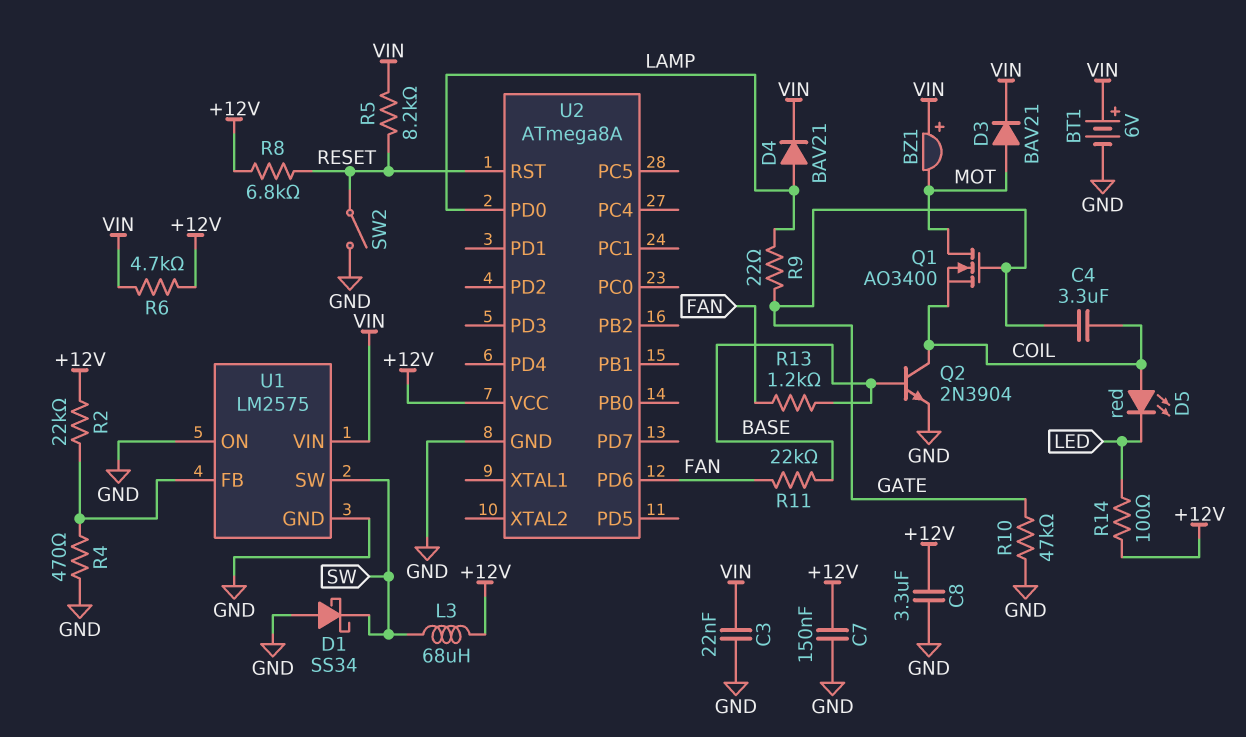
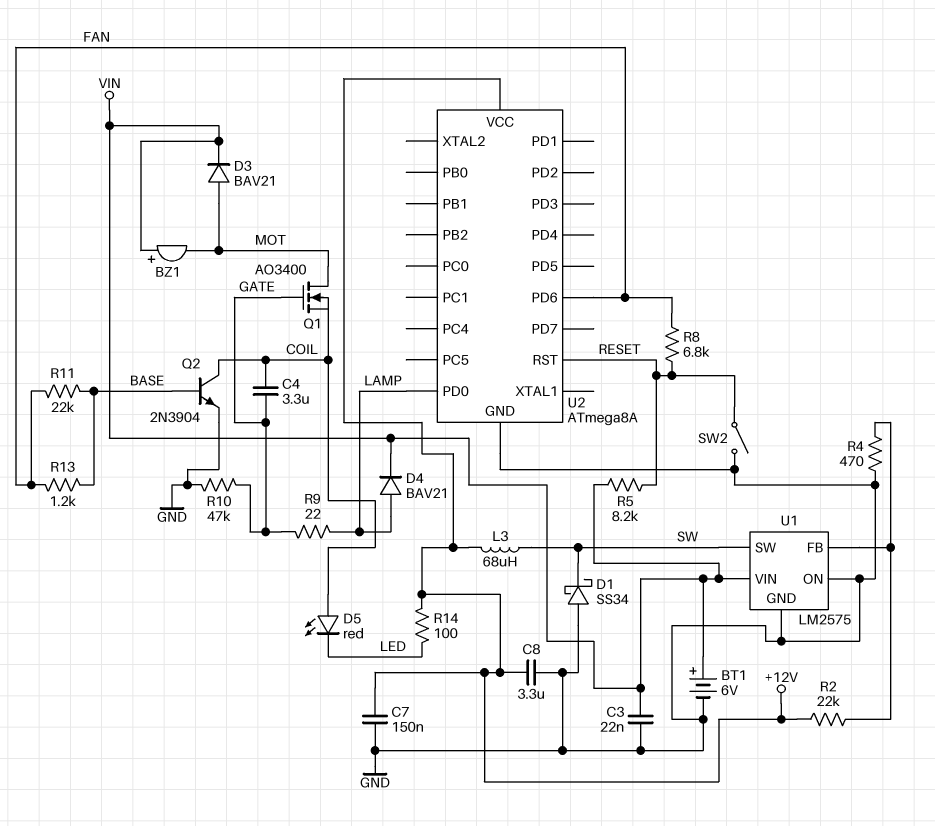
R6: 4.7k (+12V, VIN) -> none
R8: 6.8k (+12V, RESET) -> 6.8k (FAN, RESET)

